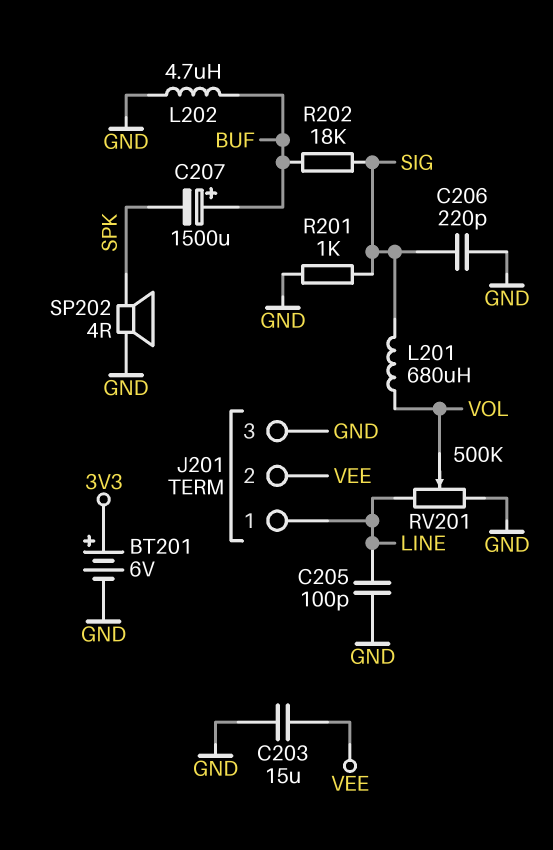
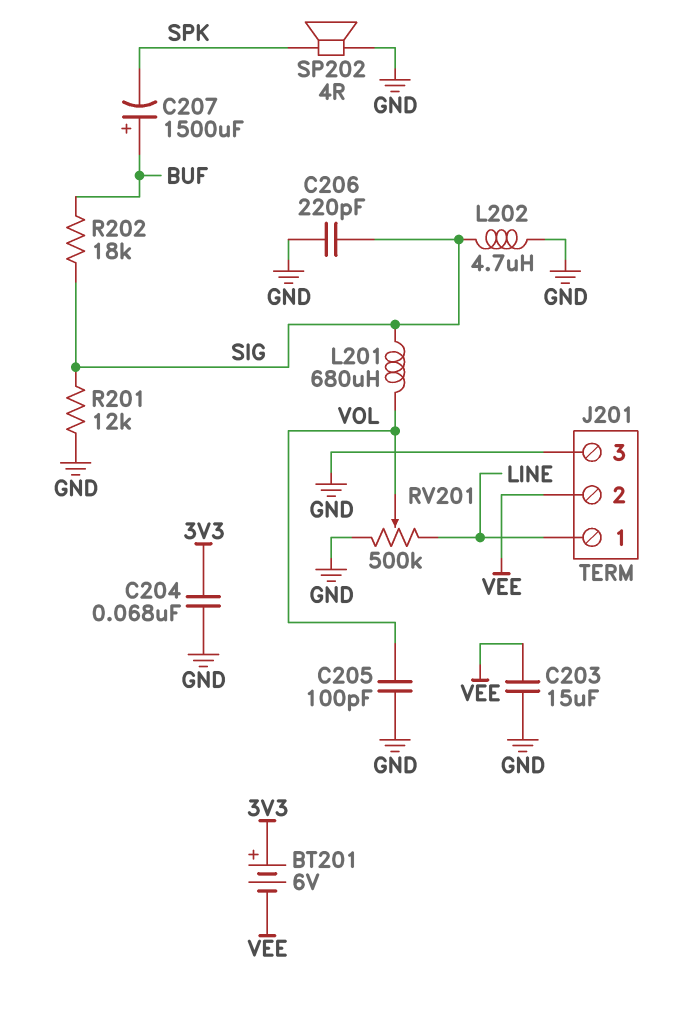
BT201: 6V (plus 3V3, minus GND) -> 6V (plus 3V3, minus VEE)
C204: none -> 68nF (3V3, GND)
C205: 100pF (GND, LINE) -> 100pF (GND, VOL)
L202: 4.7uH (BUF, GND) -> 4.7uH (GND, SIG)
R201: 1k (GND, SIG) -> 12k (GND, SIG)

